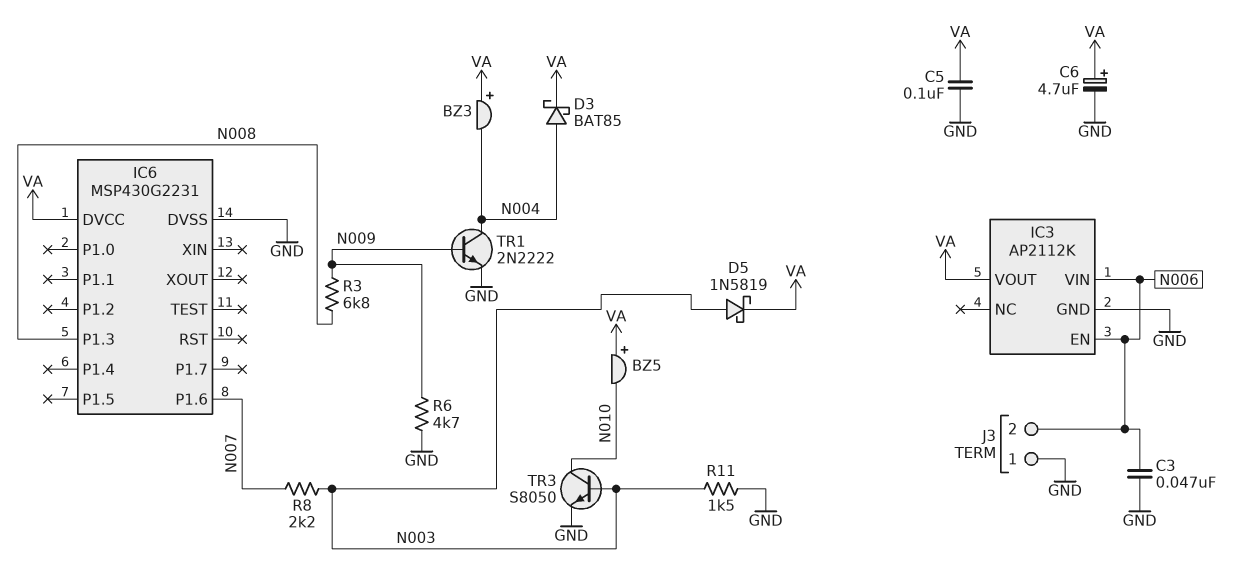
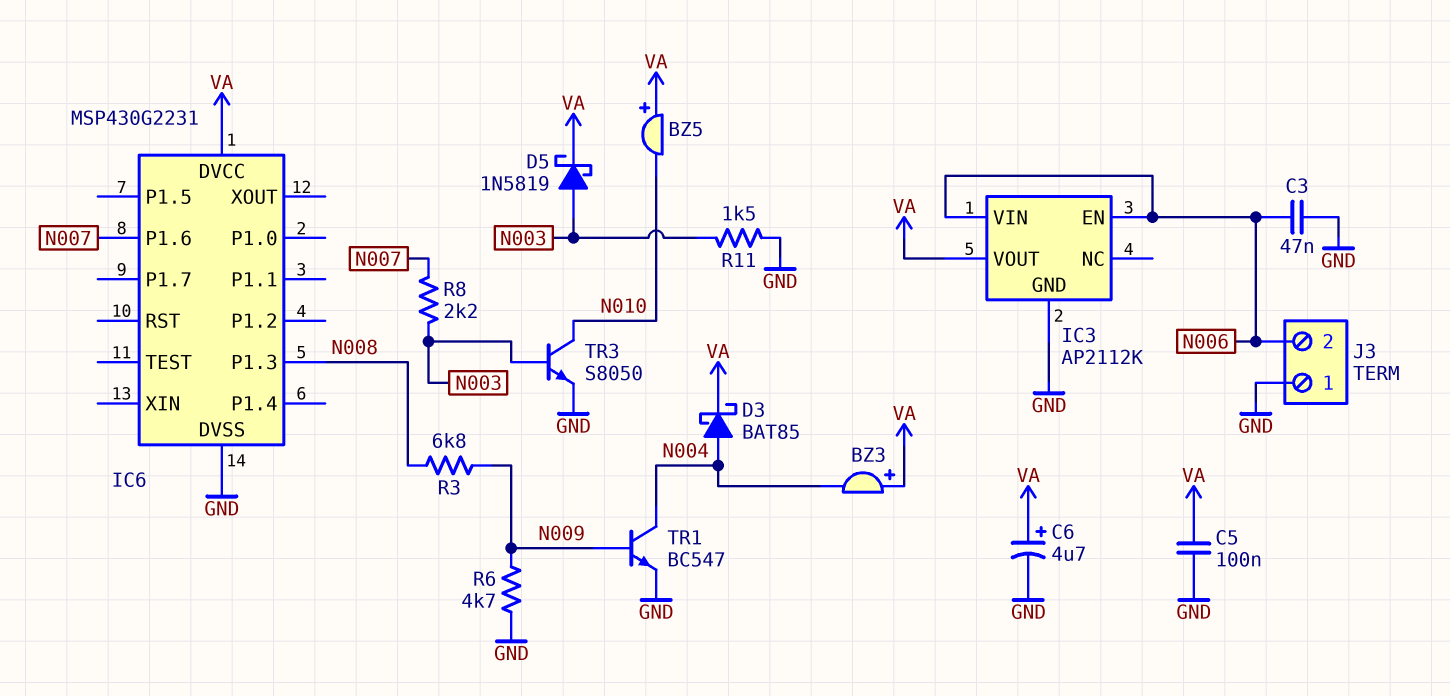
TR1: NPN 2N2222 (B N009, C N004, E GND) -> NPN BC547 (B N009, C N004, E GND)

